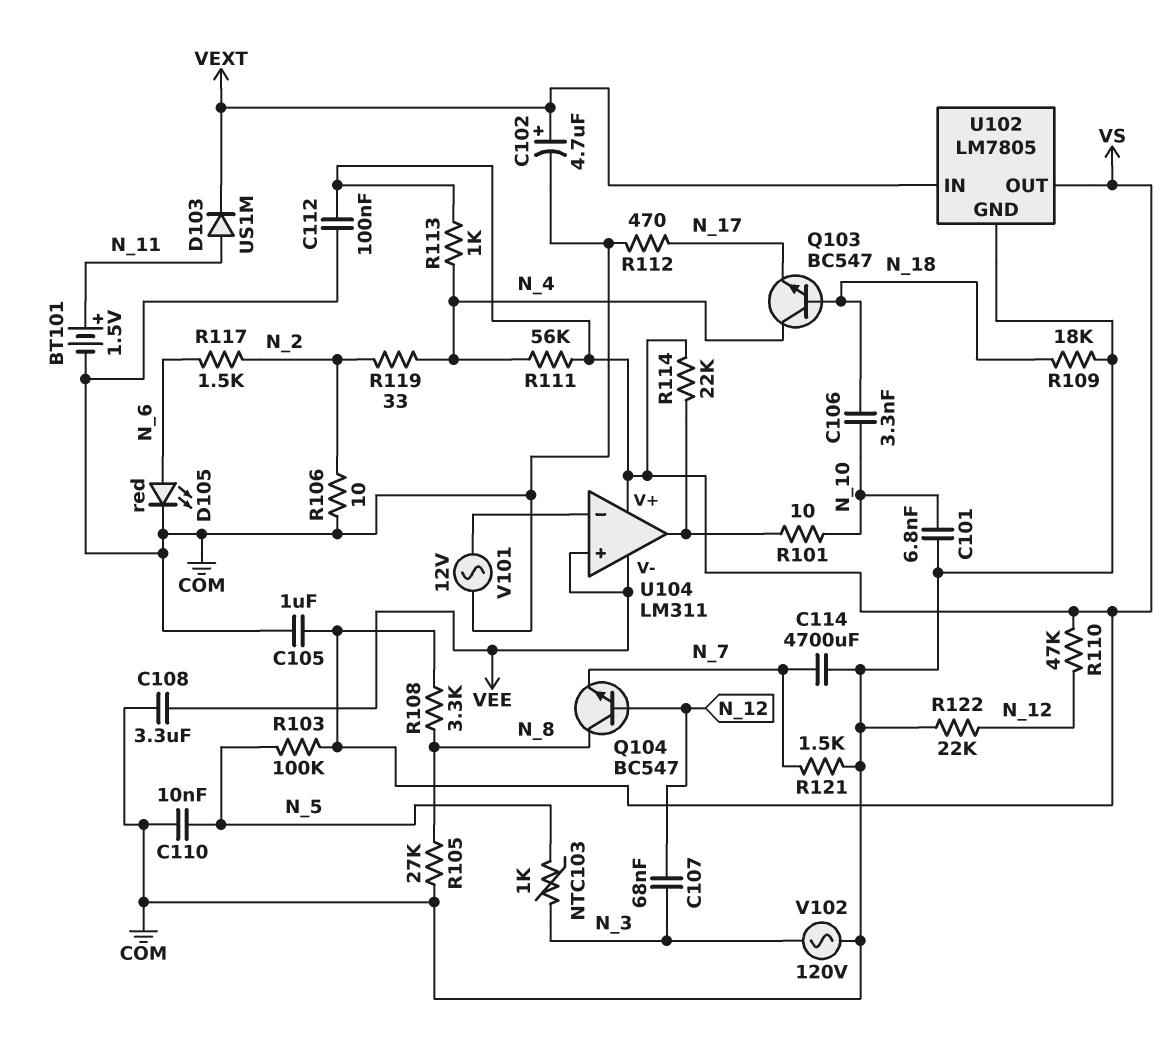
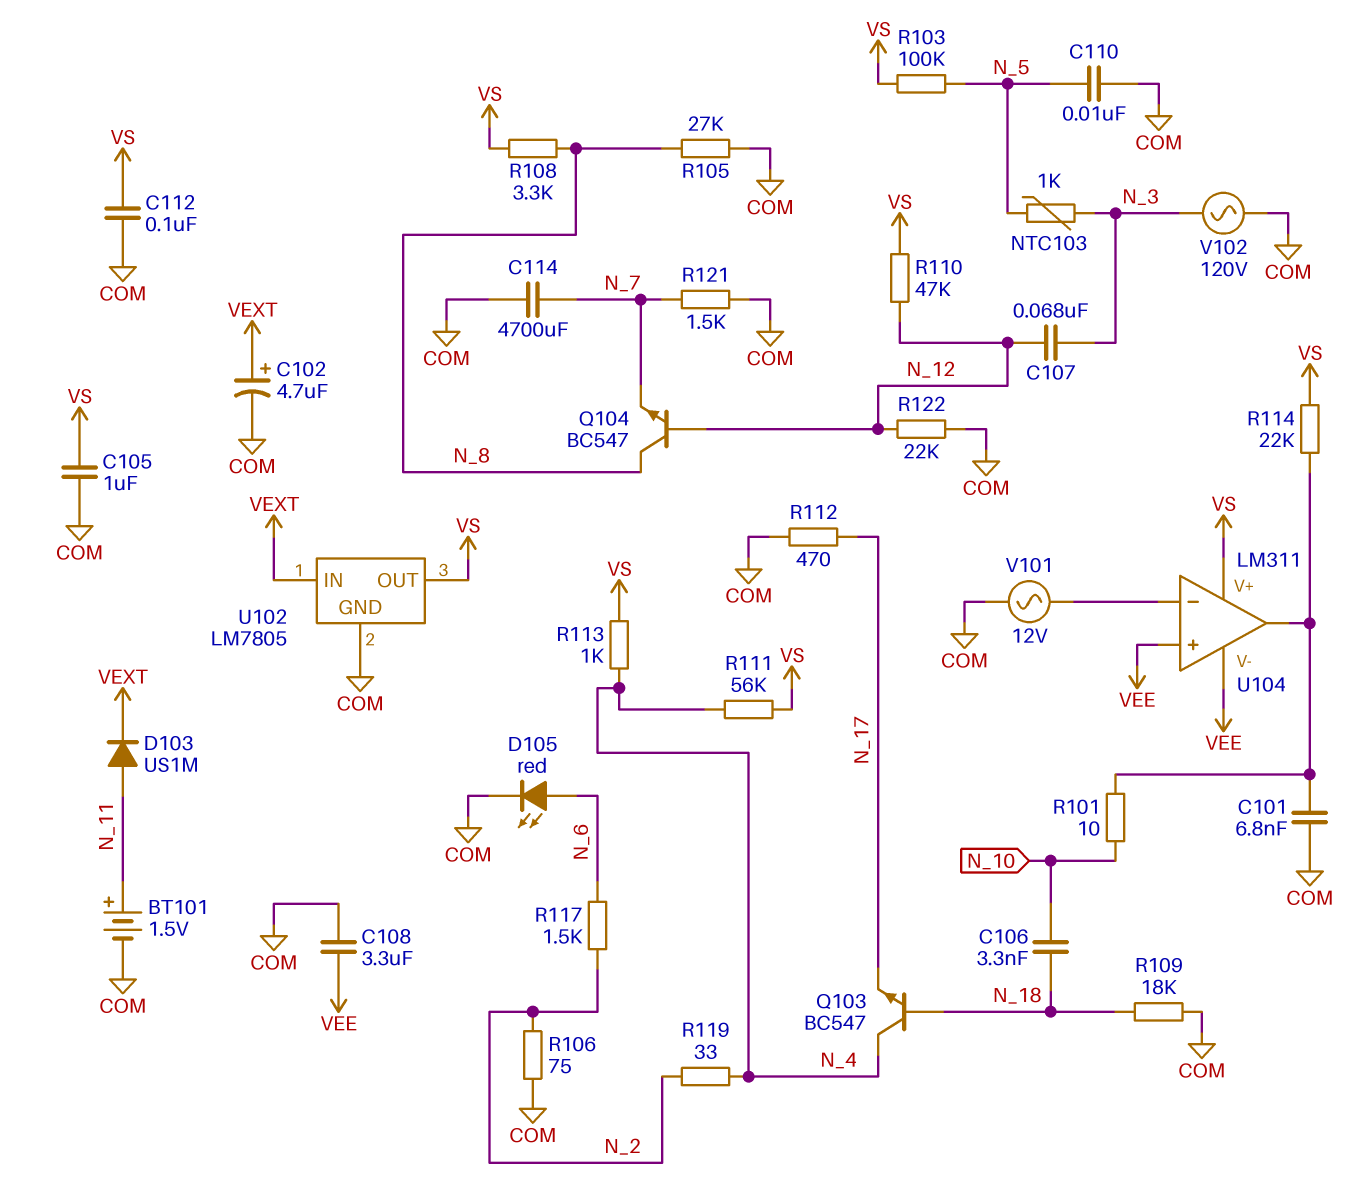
C101: 6.8nF (COM, N_10) -> 6.8nF (COM, U104/out)
R106: 10 (COM, N_2) -> 75 (COM, N_2)

